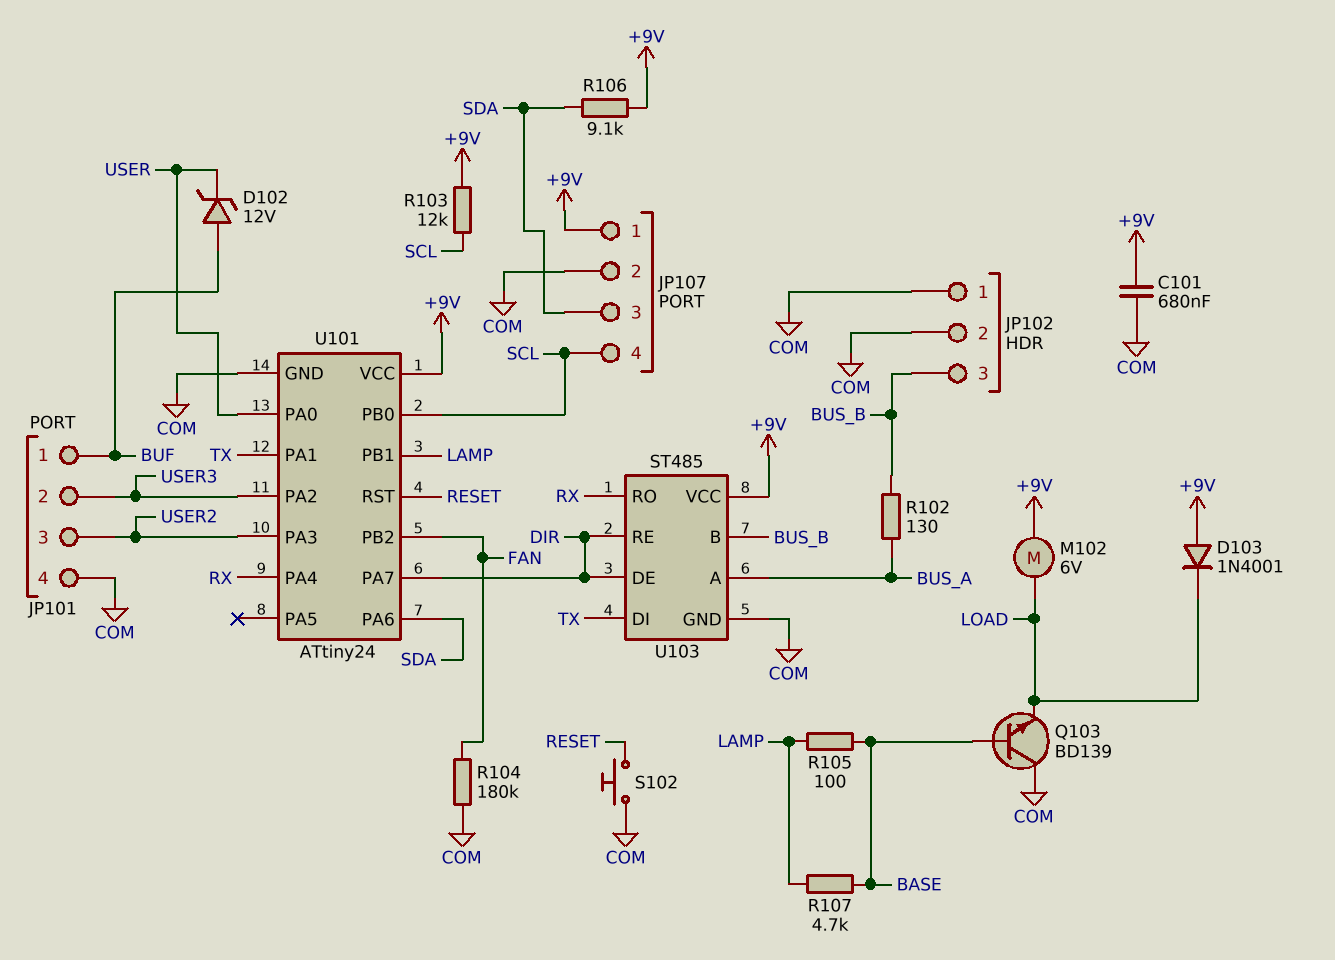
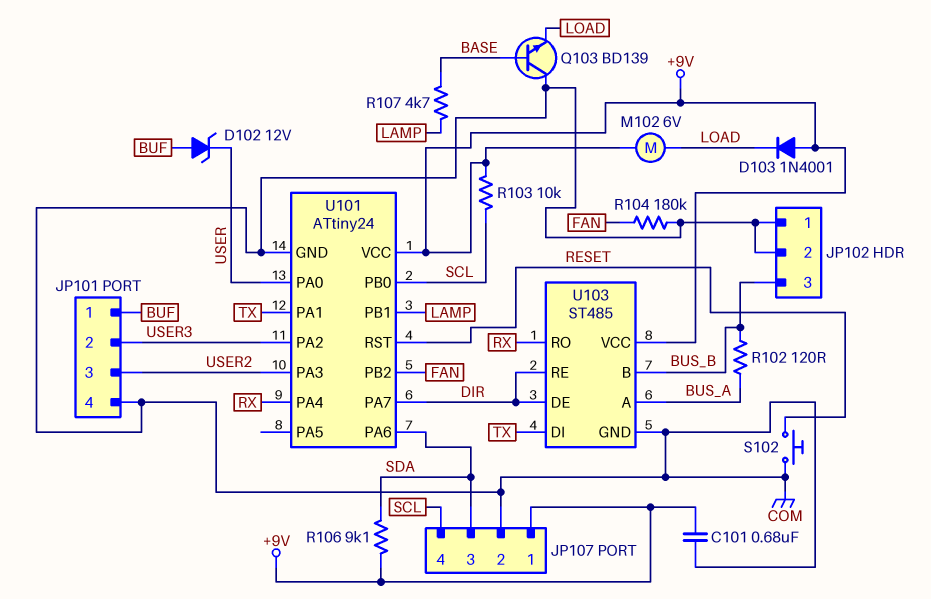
R102: 130 (BUS_A, BUS_B) -> 120 (BUS_A, BUS_B)
R103: 12k (+9V, SCL) -> 10k (+9V, SCL)
R105: 100 (BASE, LAMP) -> none

